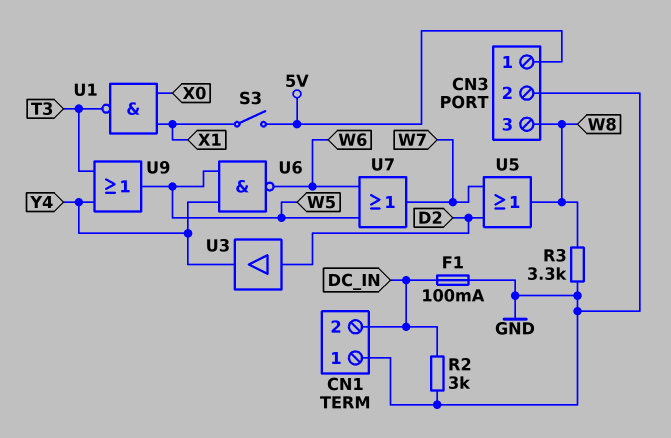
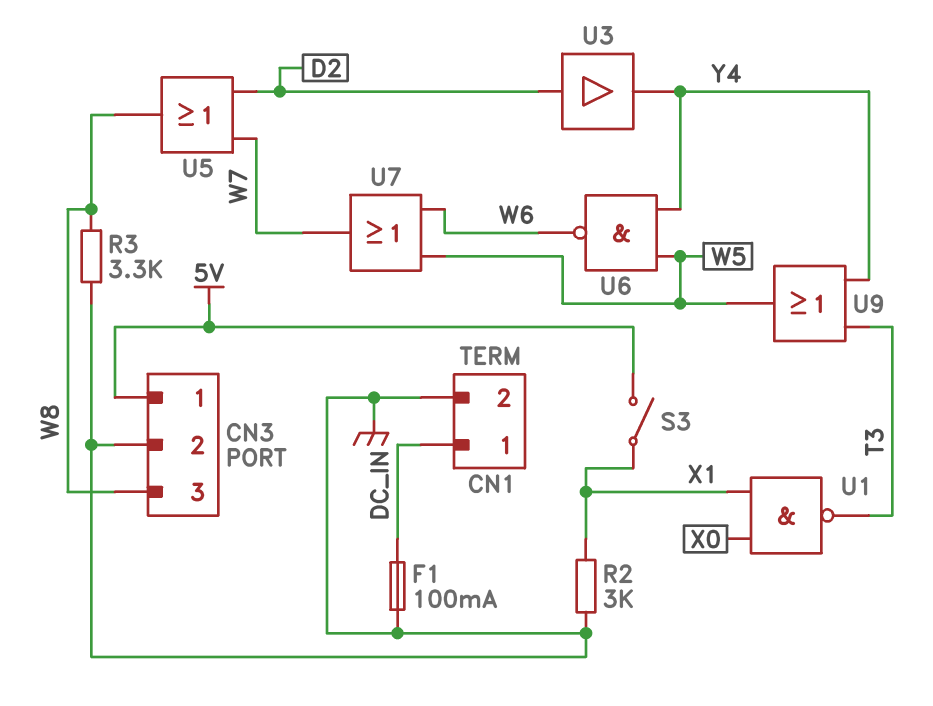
CN1 pin 1: GND -> DC_IN
CN1 pin 2: DC_IN -> GND
R2: 3k (DC_IN, GND) -> 3k (GND, X1)

